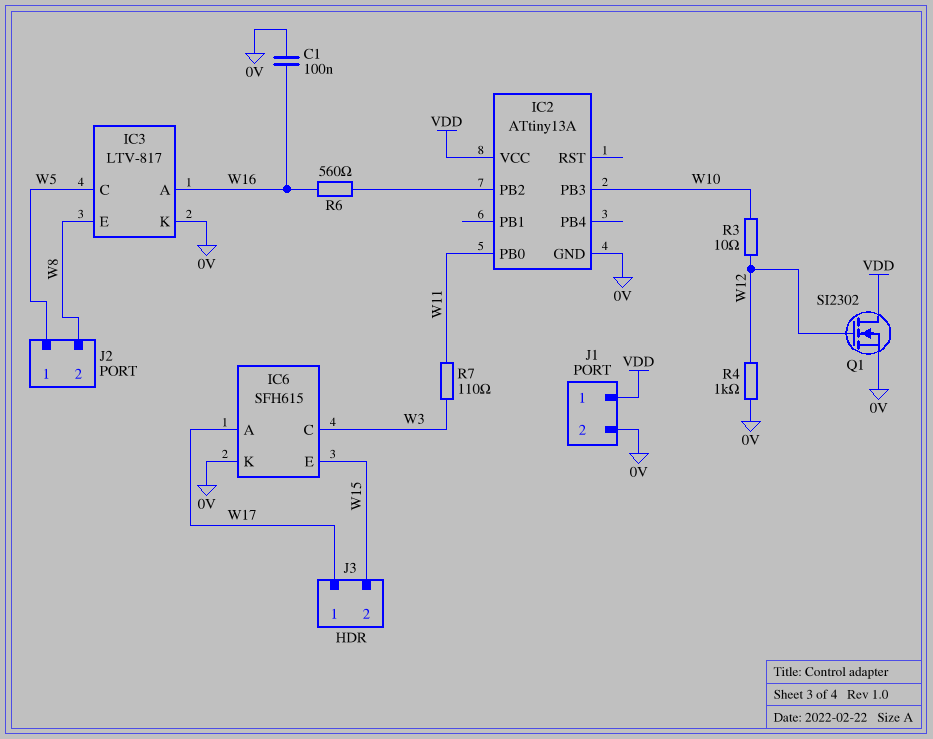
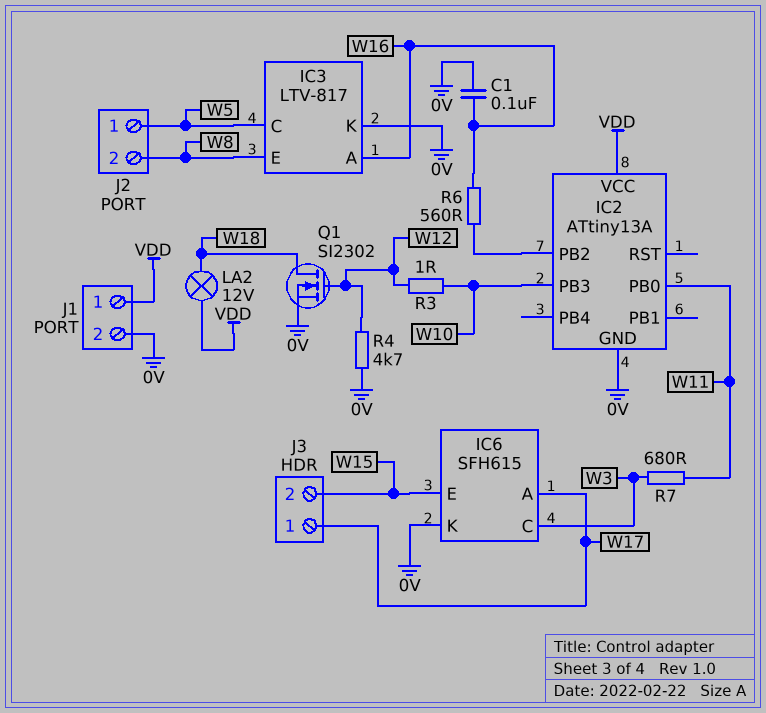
LA2: none -> lamp 12V (VDD, W18)
Q1: NMOS SI2302 (G W12, D VDD, S 0V) -> NMOS SI2302 (G W12, D W18, S 0V)
R3: 10 (W10, W12) -> 1 (W10, W12)
R4: 1k (0V, W12) -> 4.7k (0V, W12)
R7: 110 (W3, W11) -> 680 (W3, W11)

